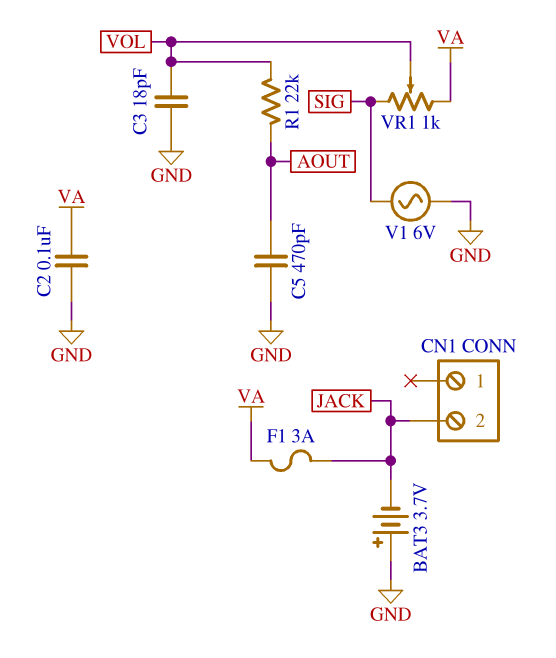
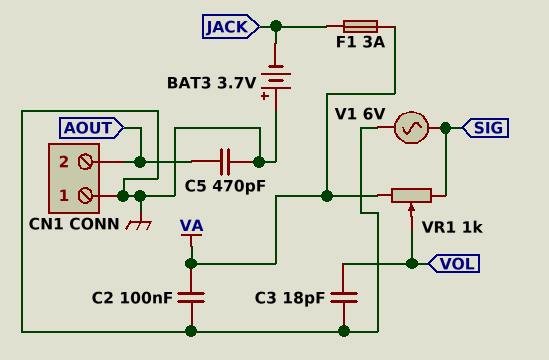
CN1 pin 1: none -> GND
CN1 pin 2: JACK -> AOUT
R1: 22k (AOUT, VOL) -> none

